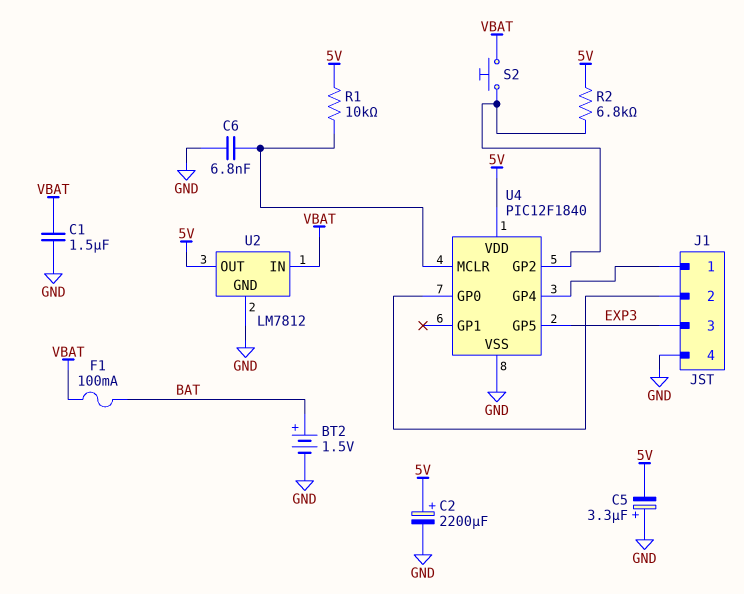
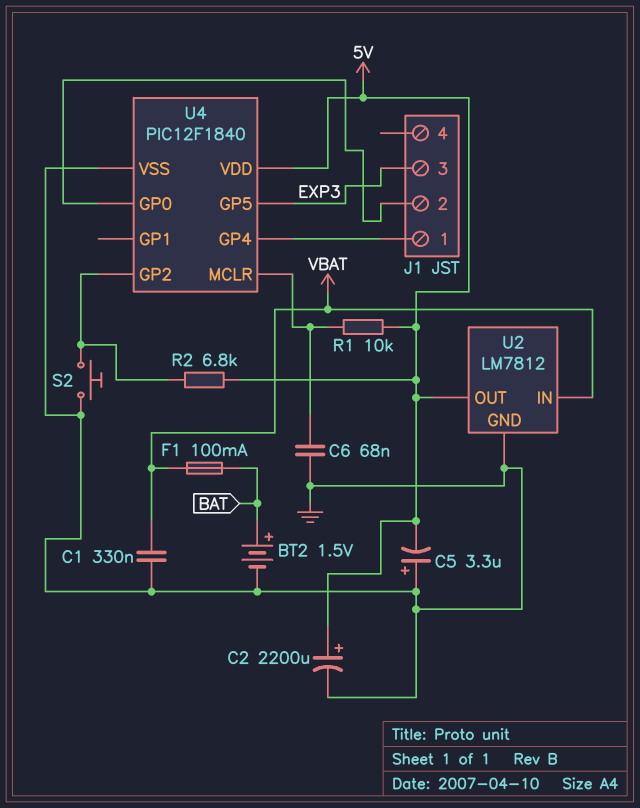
C1: 1.5uF (GND, VBAT) -> 330nF (GND, VBAT)
C6: 6.8nF (GND, U4/MCLR) -> 68nF (GND, U4/MCLR)
J1 pin 4: GND -> none
S2: button (U4/GP2, VBAT) -> button (GND, U4/GP2)

